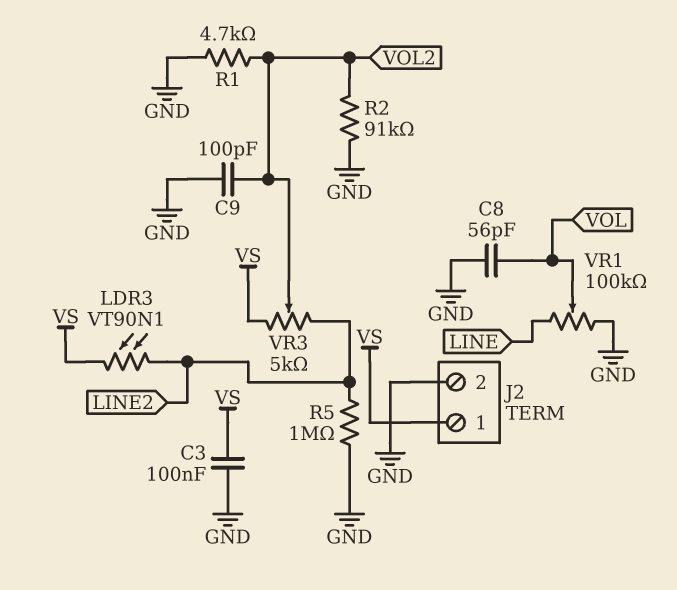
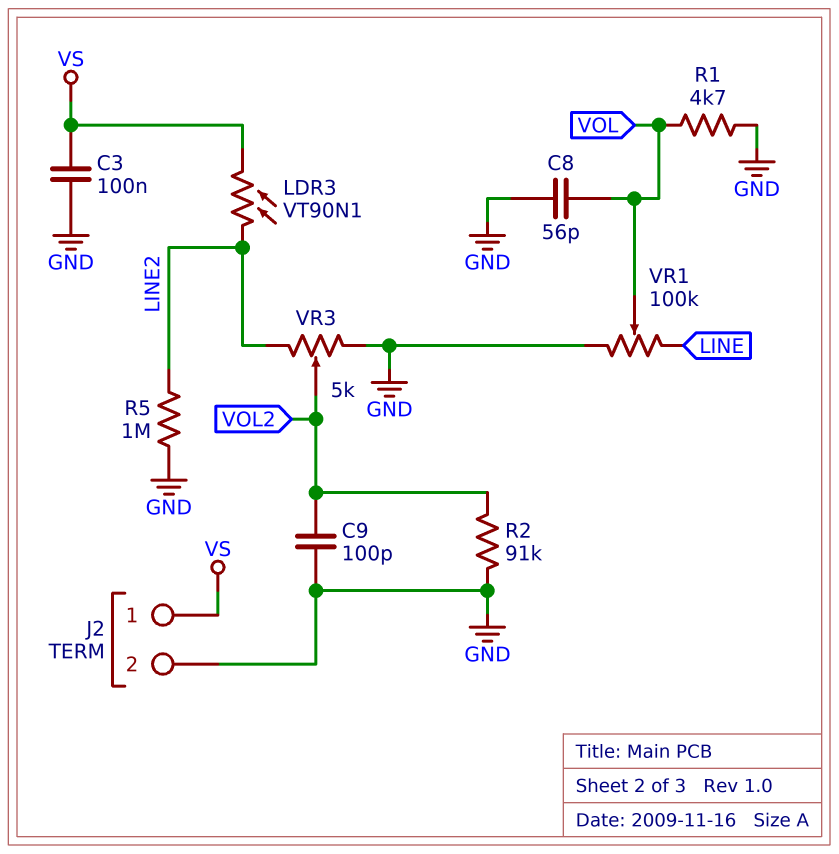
R1: 4.7k (GND, VOL2) -> 4.7k (GND, VOL)
VR3: 5k (LINE2, VS, wiper VOL2) -> 5k (GND, LINE2, wiper VOL2)

